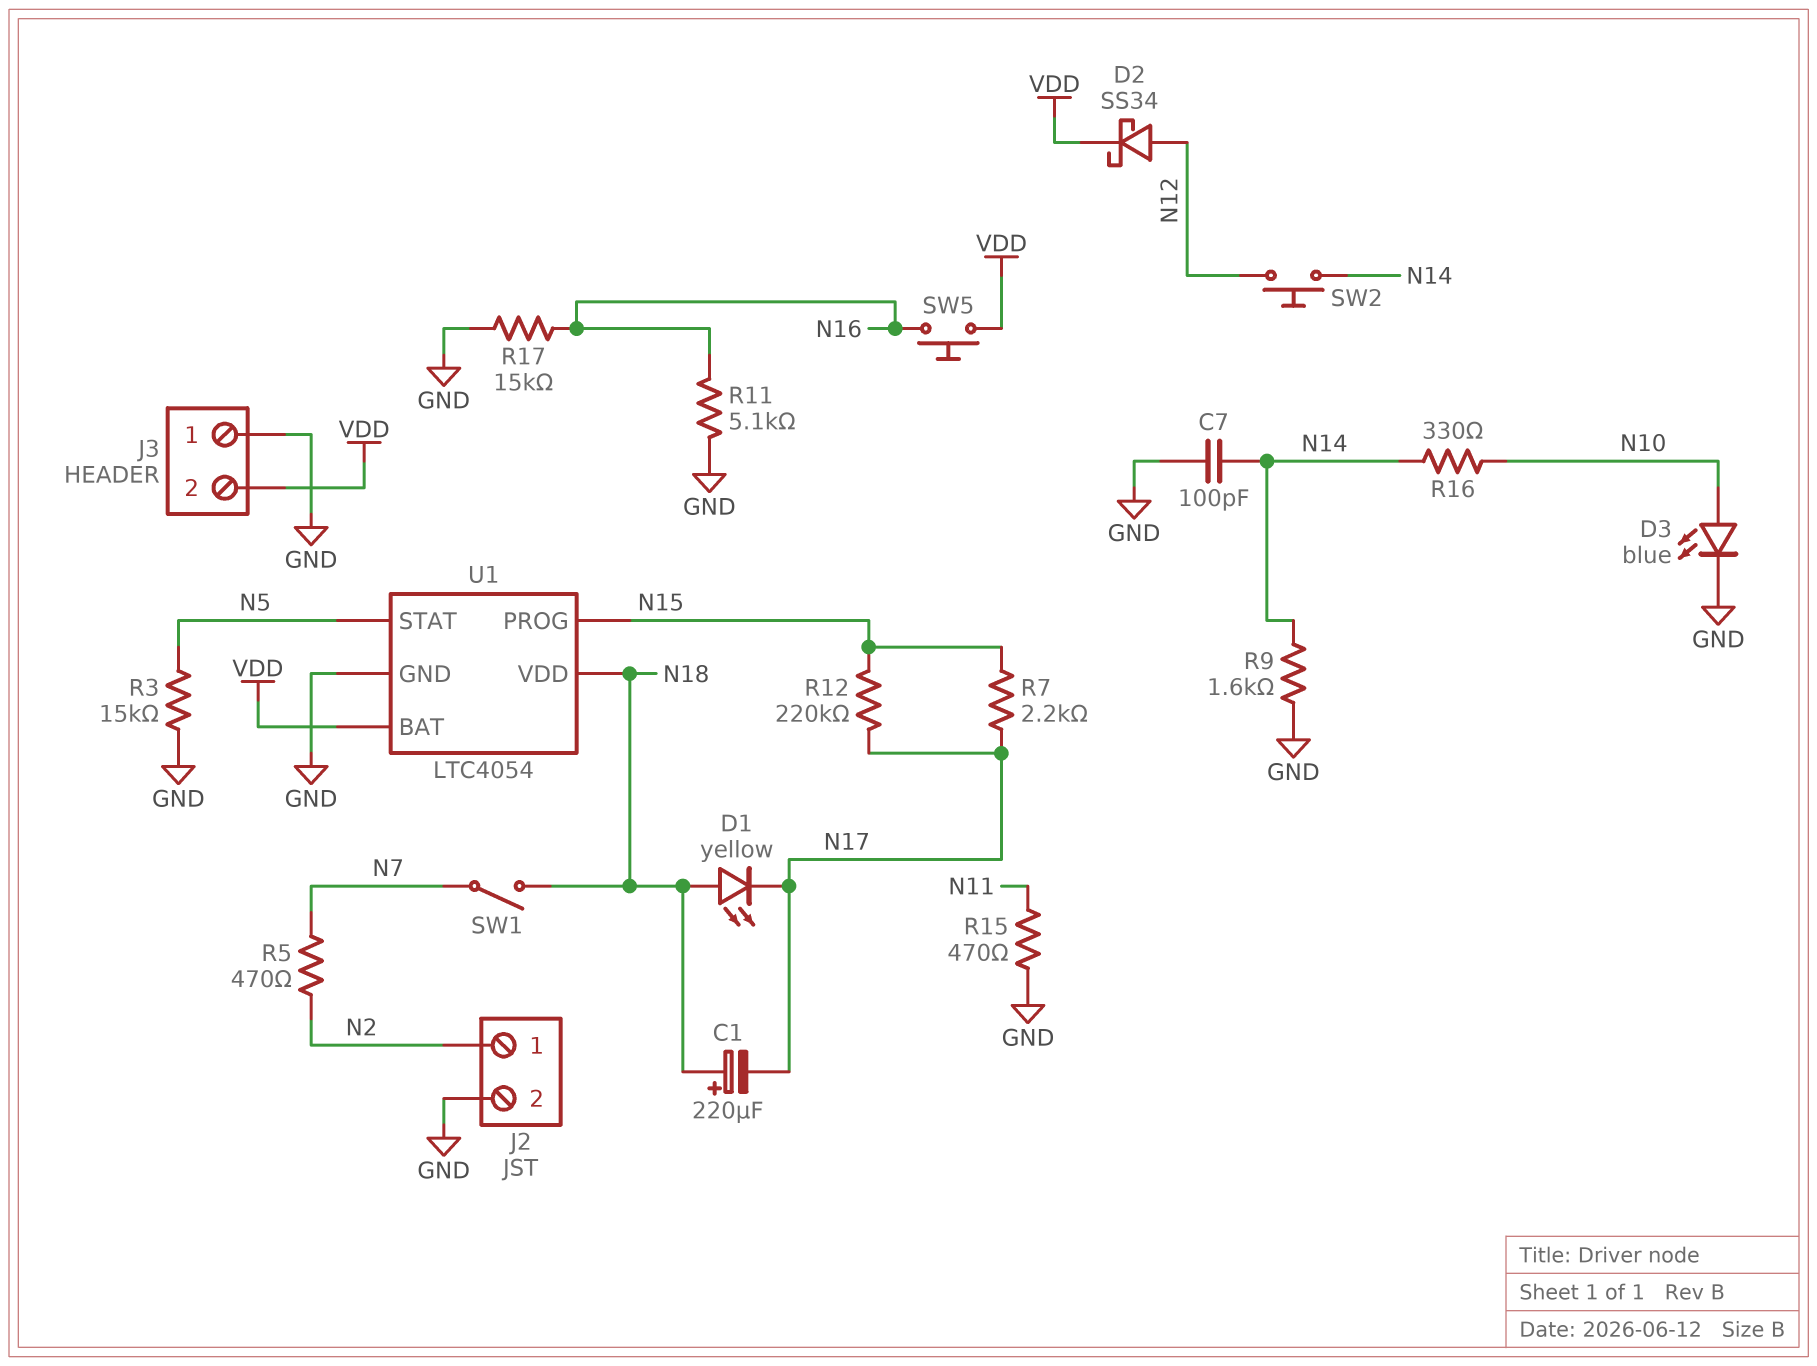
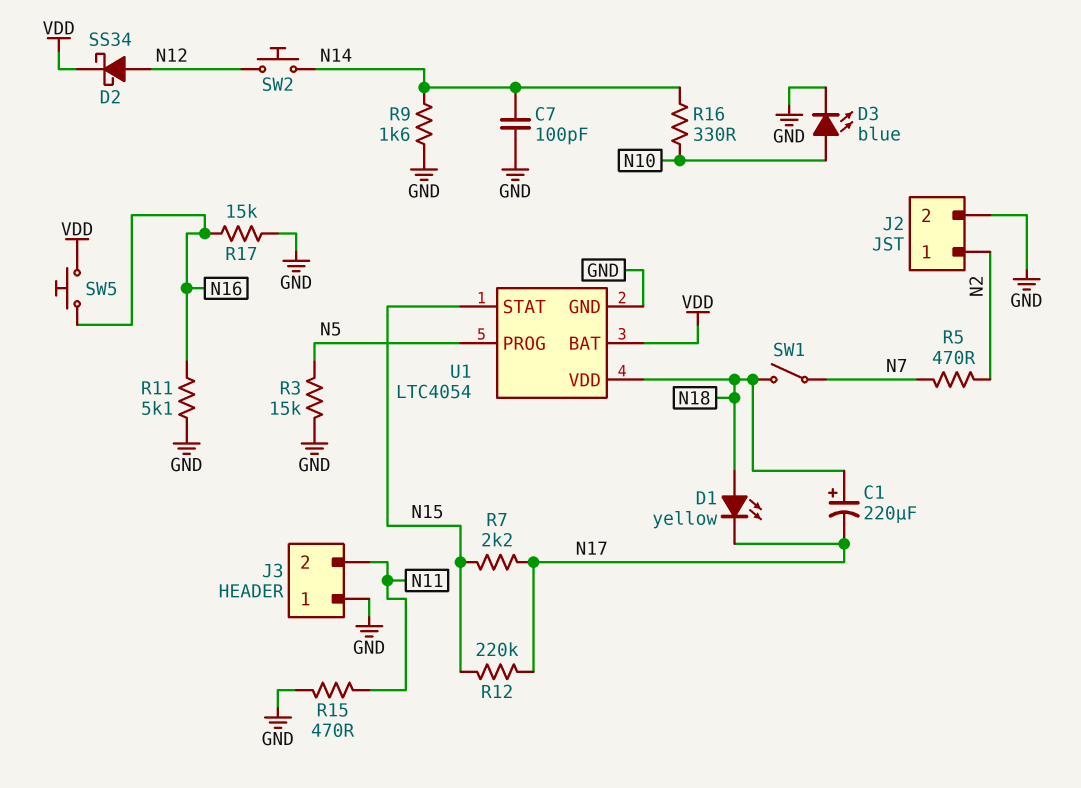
J3 pin 2: VDD -> N11
U1 pin PROG: N15 -> N5
U1 pin STAT: N5 -> N15

